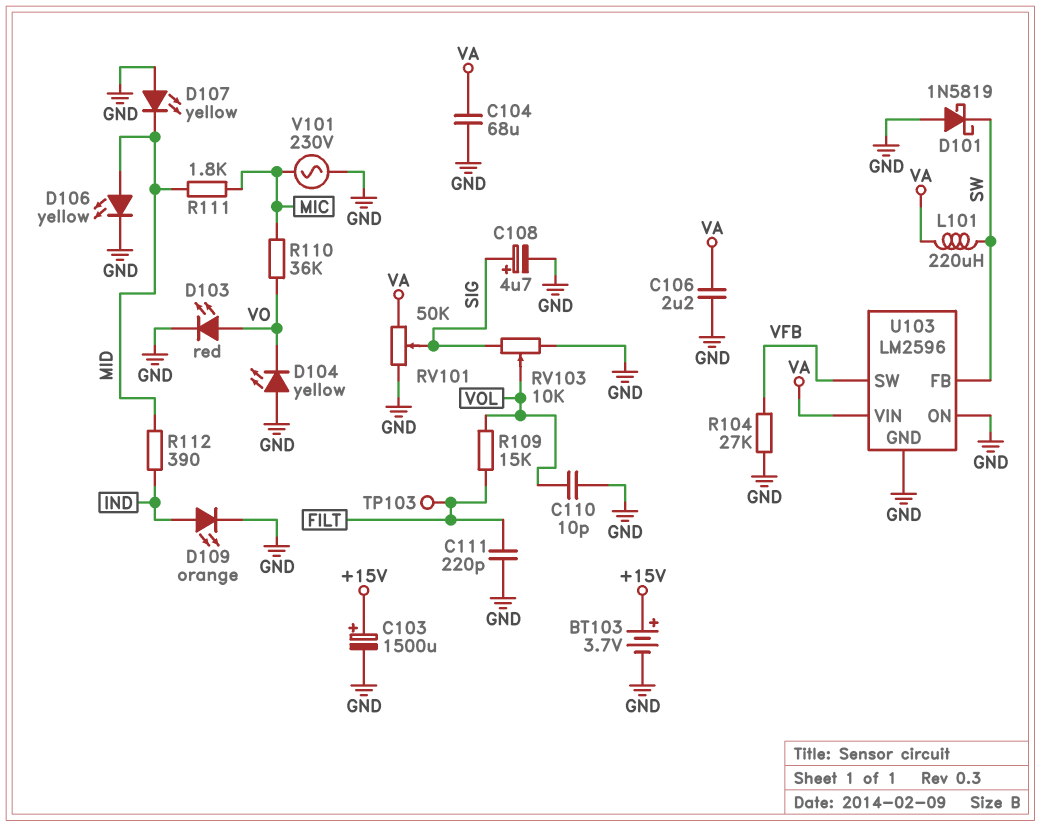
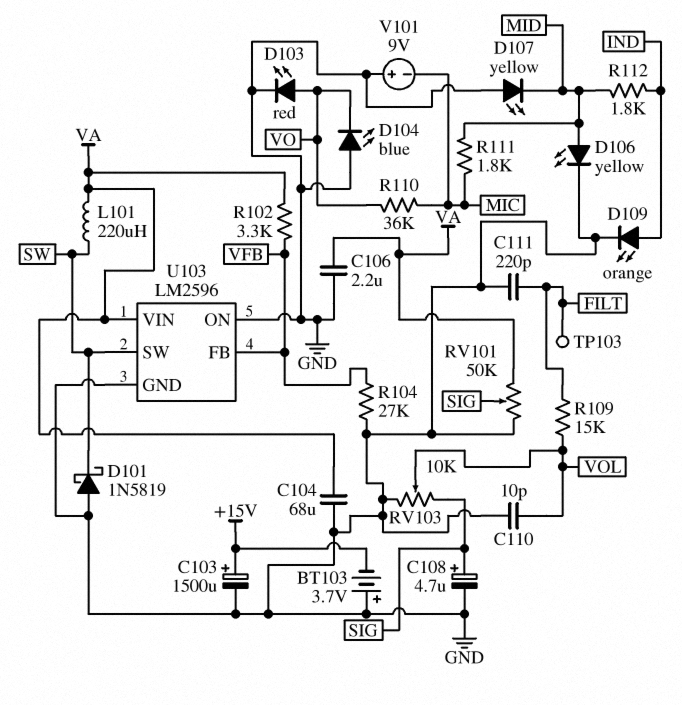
BT103: 3.7V (plus +15V, minus GND) -> 3.7V (plus GND, minus +15V)
D104: LED yellow (A GND, K VO) -> LED blue (A GND, K VO)
R102: none -> 3.3k (VA, VFB)
R112: 390 (IND, MID) -> 1.8k (IND, MID)
U103 pin FB: SW -> VFB
U103 pin SW: VFB -> SW
V101: AC 230V (GND, MIC) -> 9V (plus GND, minus MIC)

